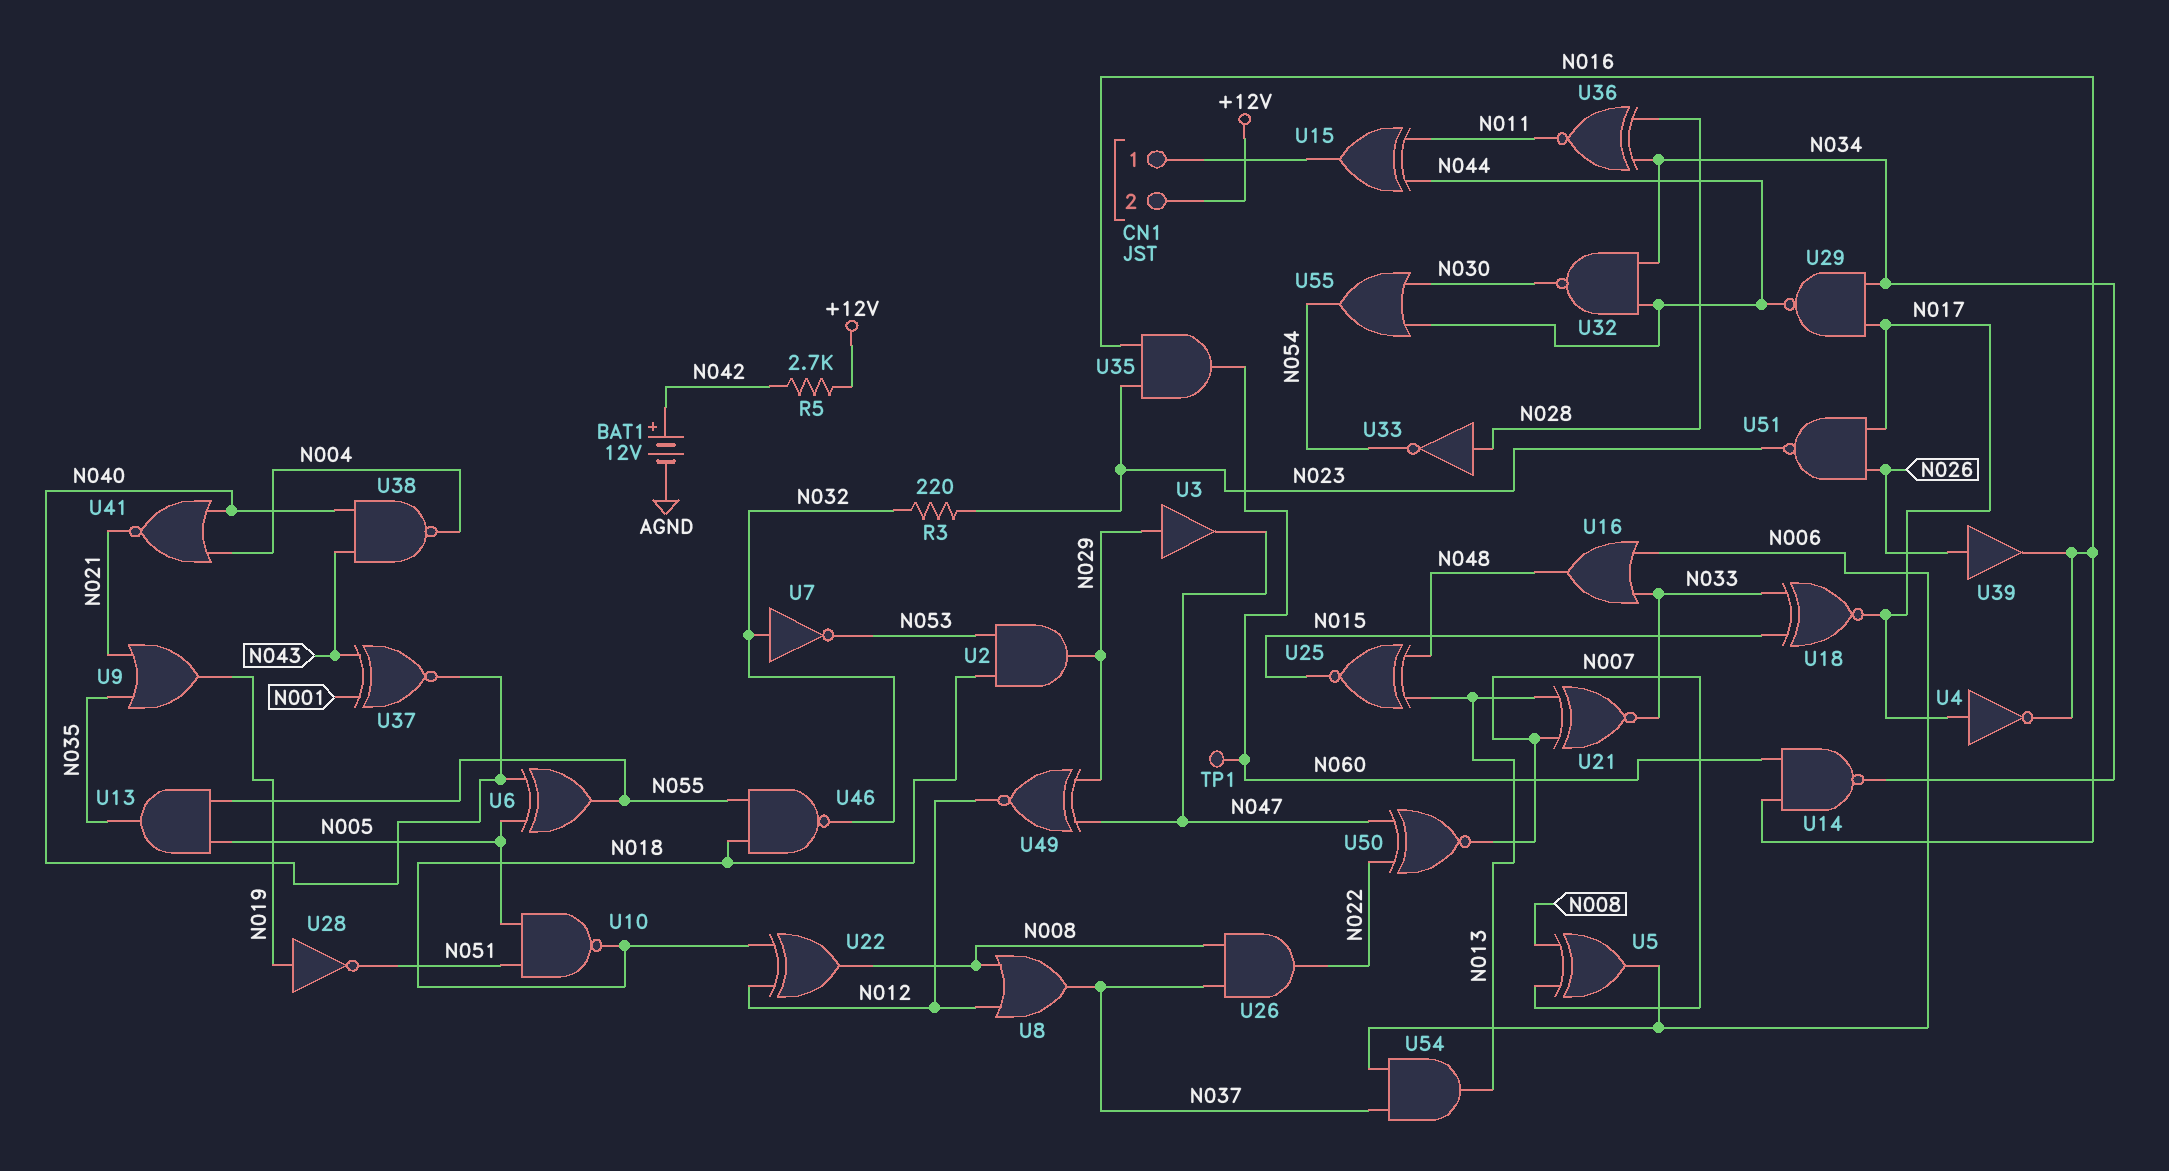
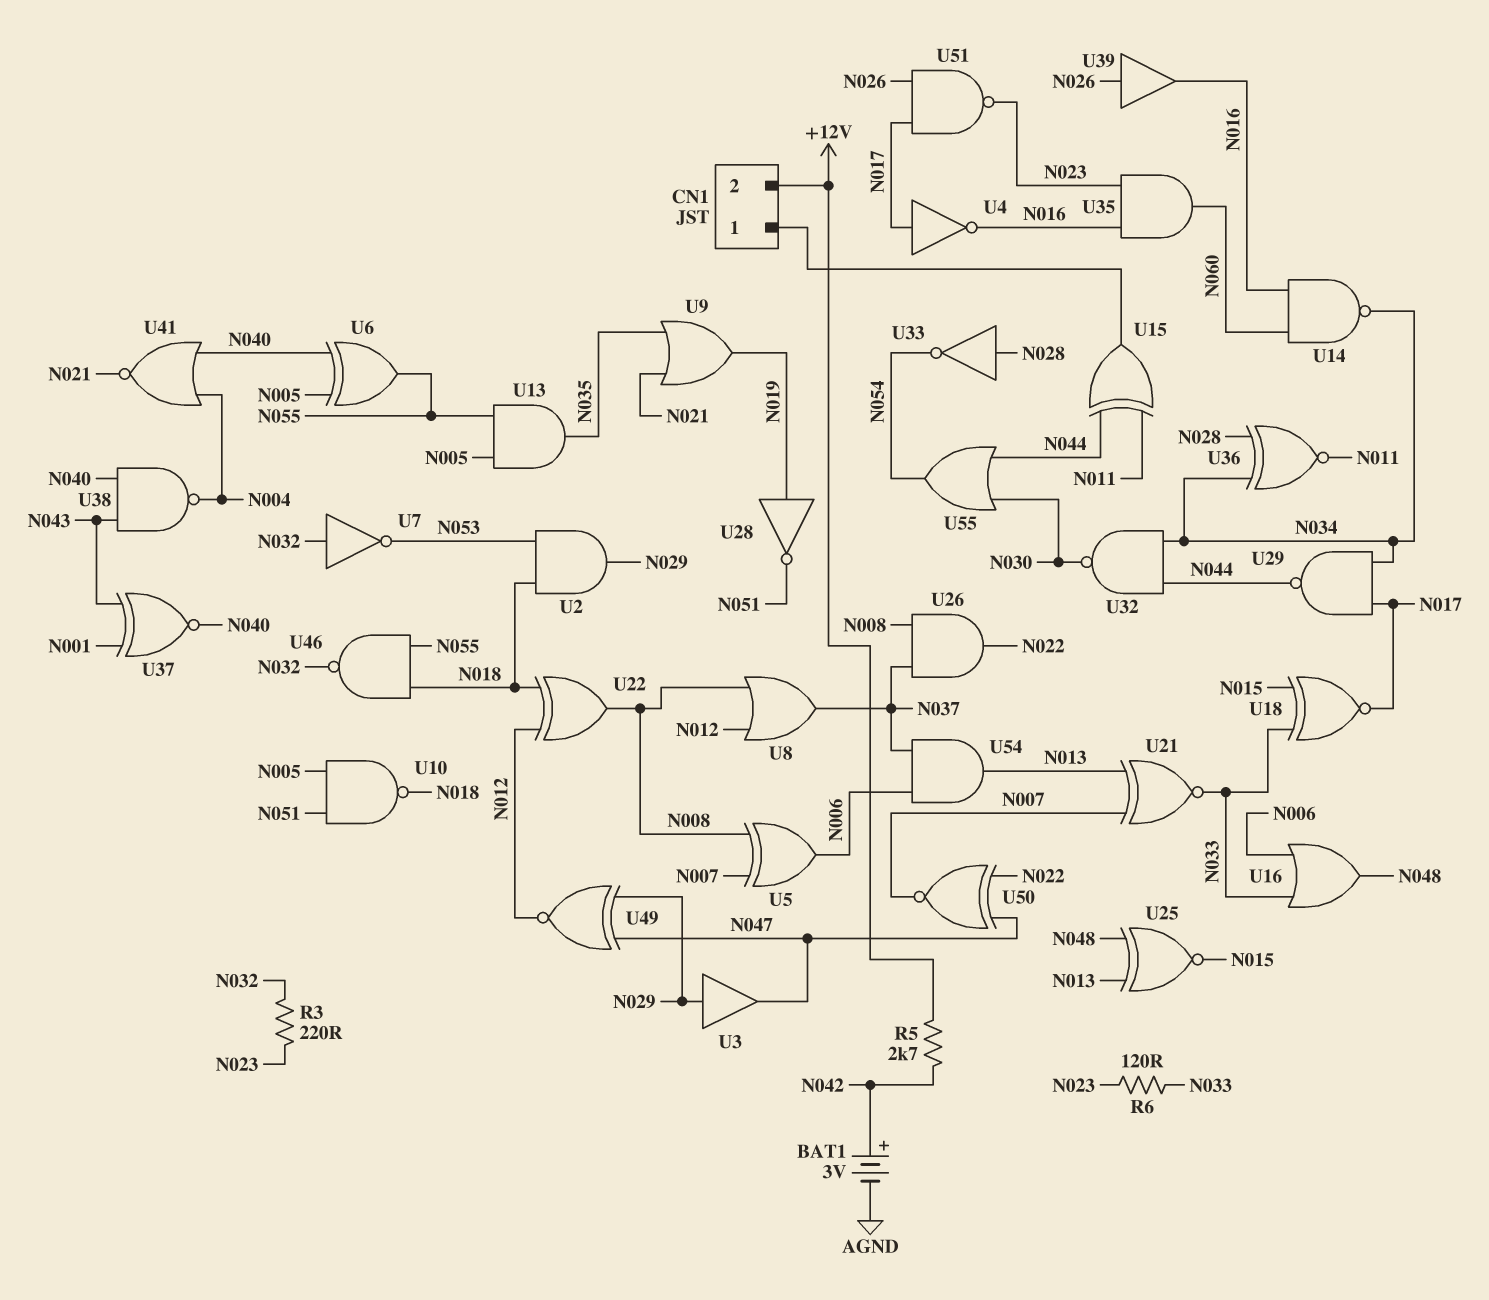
BAT1: 12V (plus N042, minus AGND) -> 3V (plus N042, minus AGND)
R6: none -> 120 (N023, N033)
TP1: test point (N060) -> none

